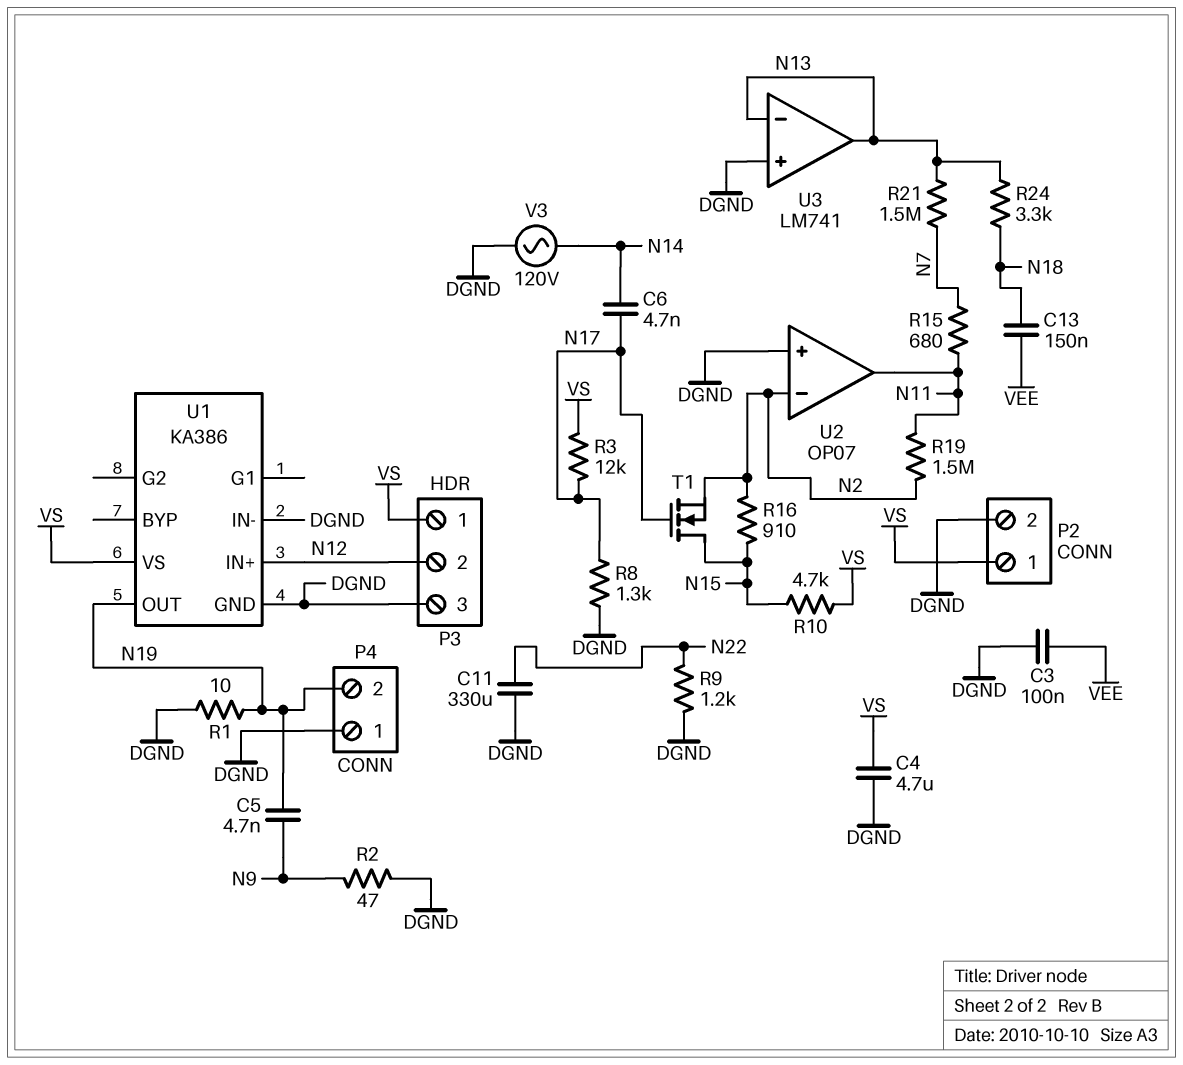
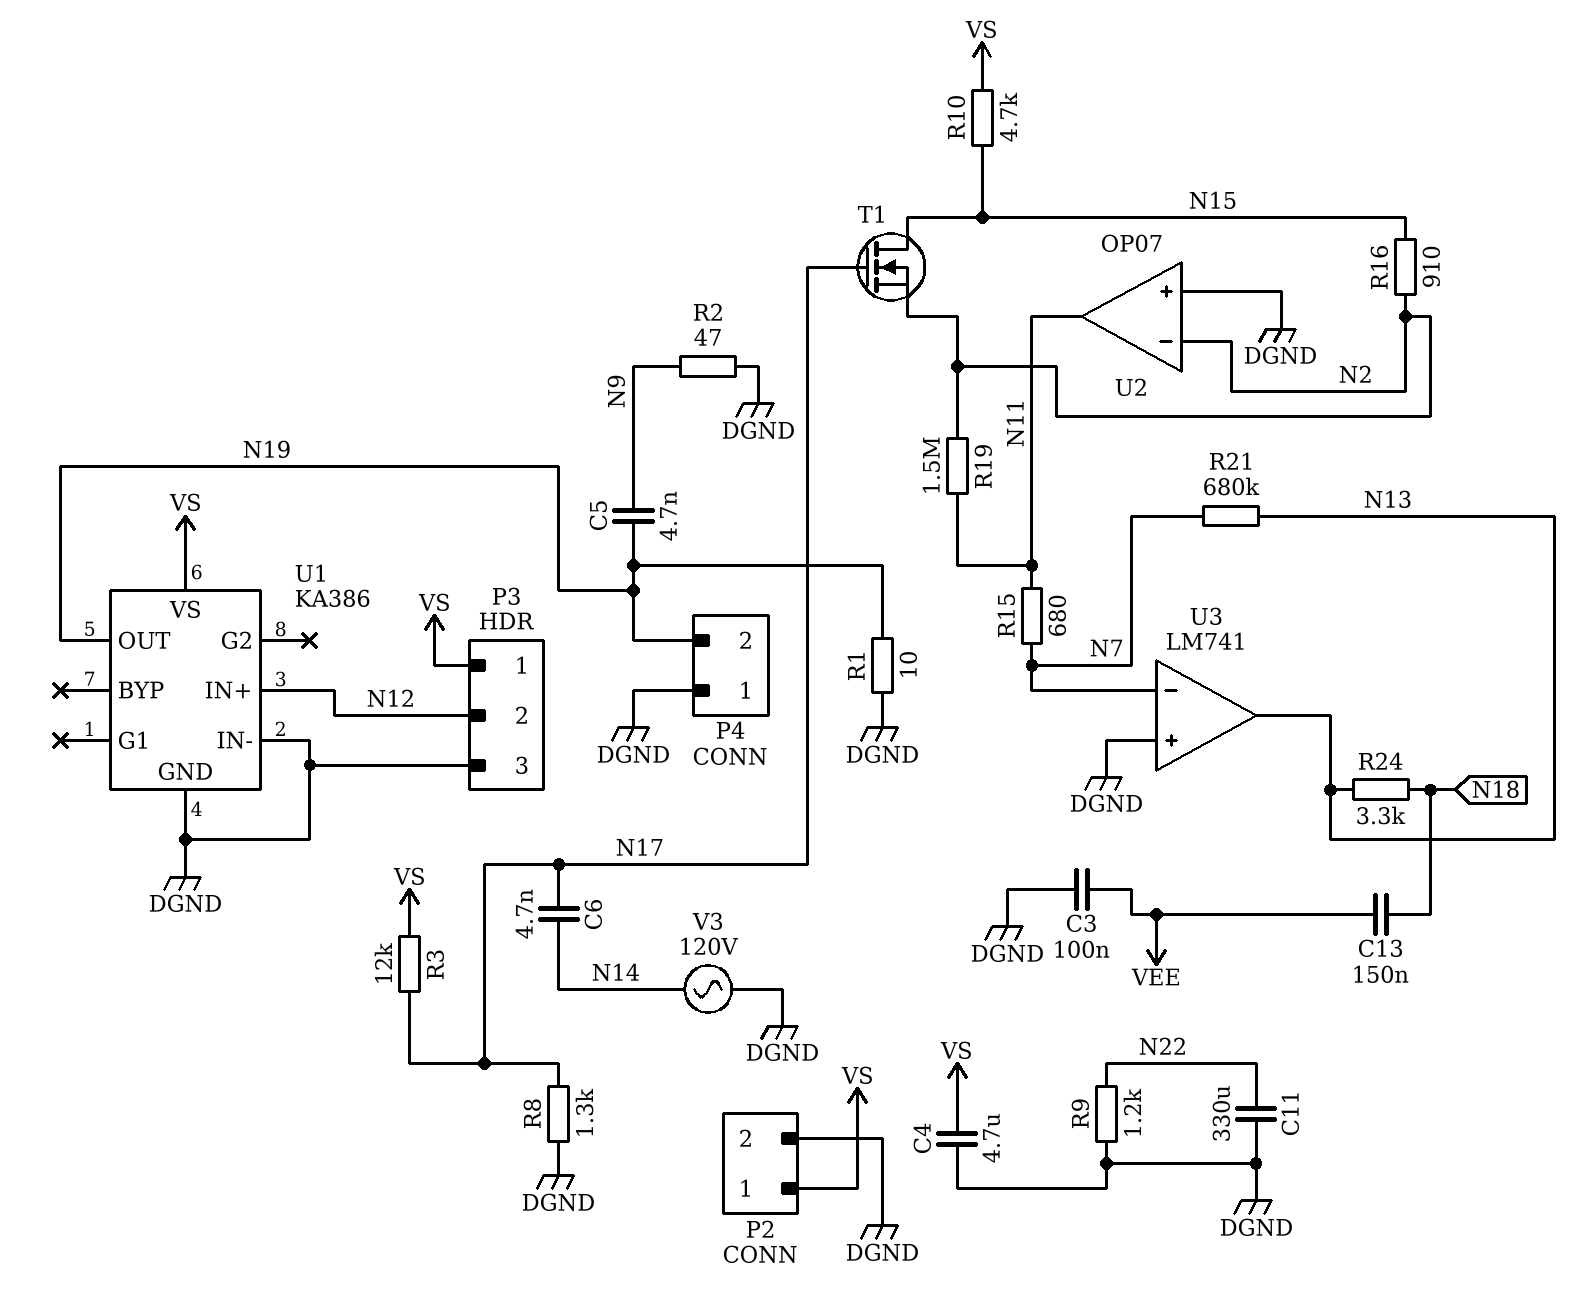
R21: 1.5M (N7, N13) -> 680k (N7, N13)
U3 pin in-: N13 -> N7

